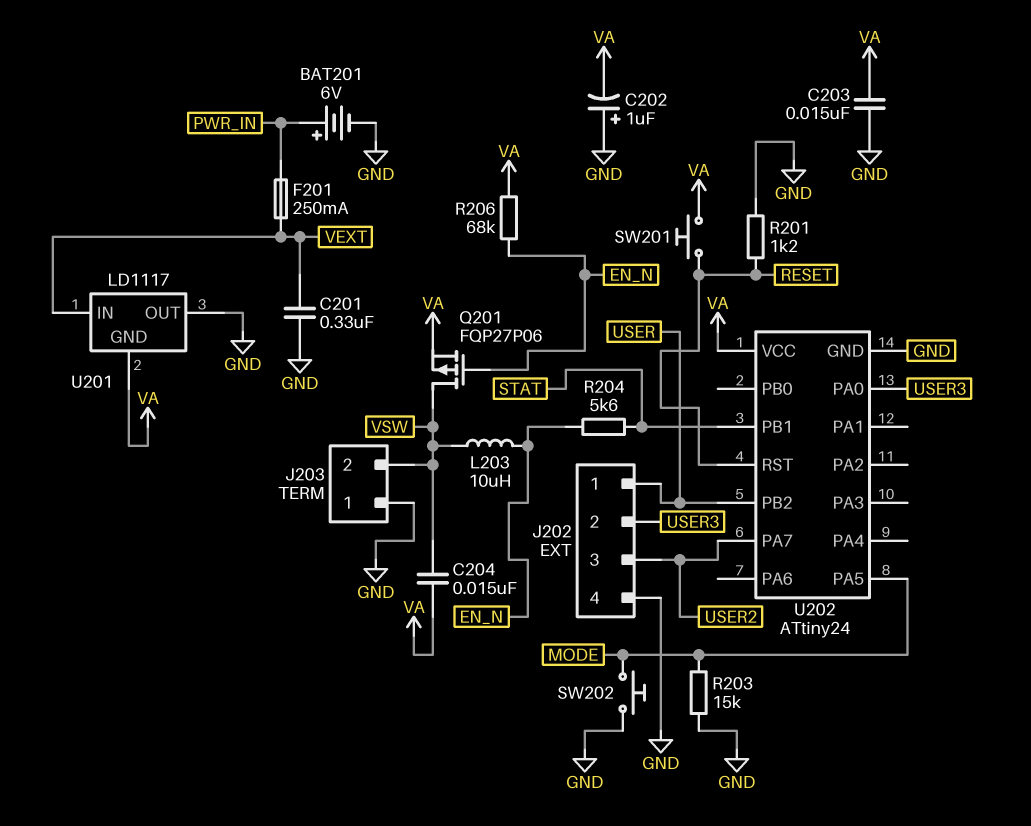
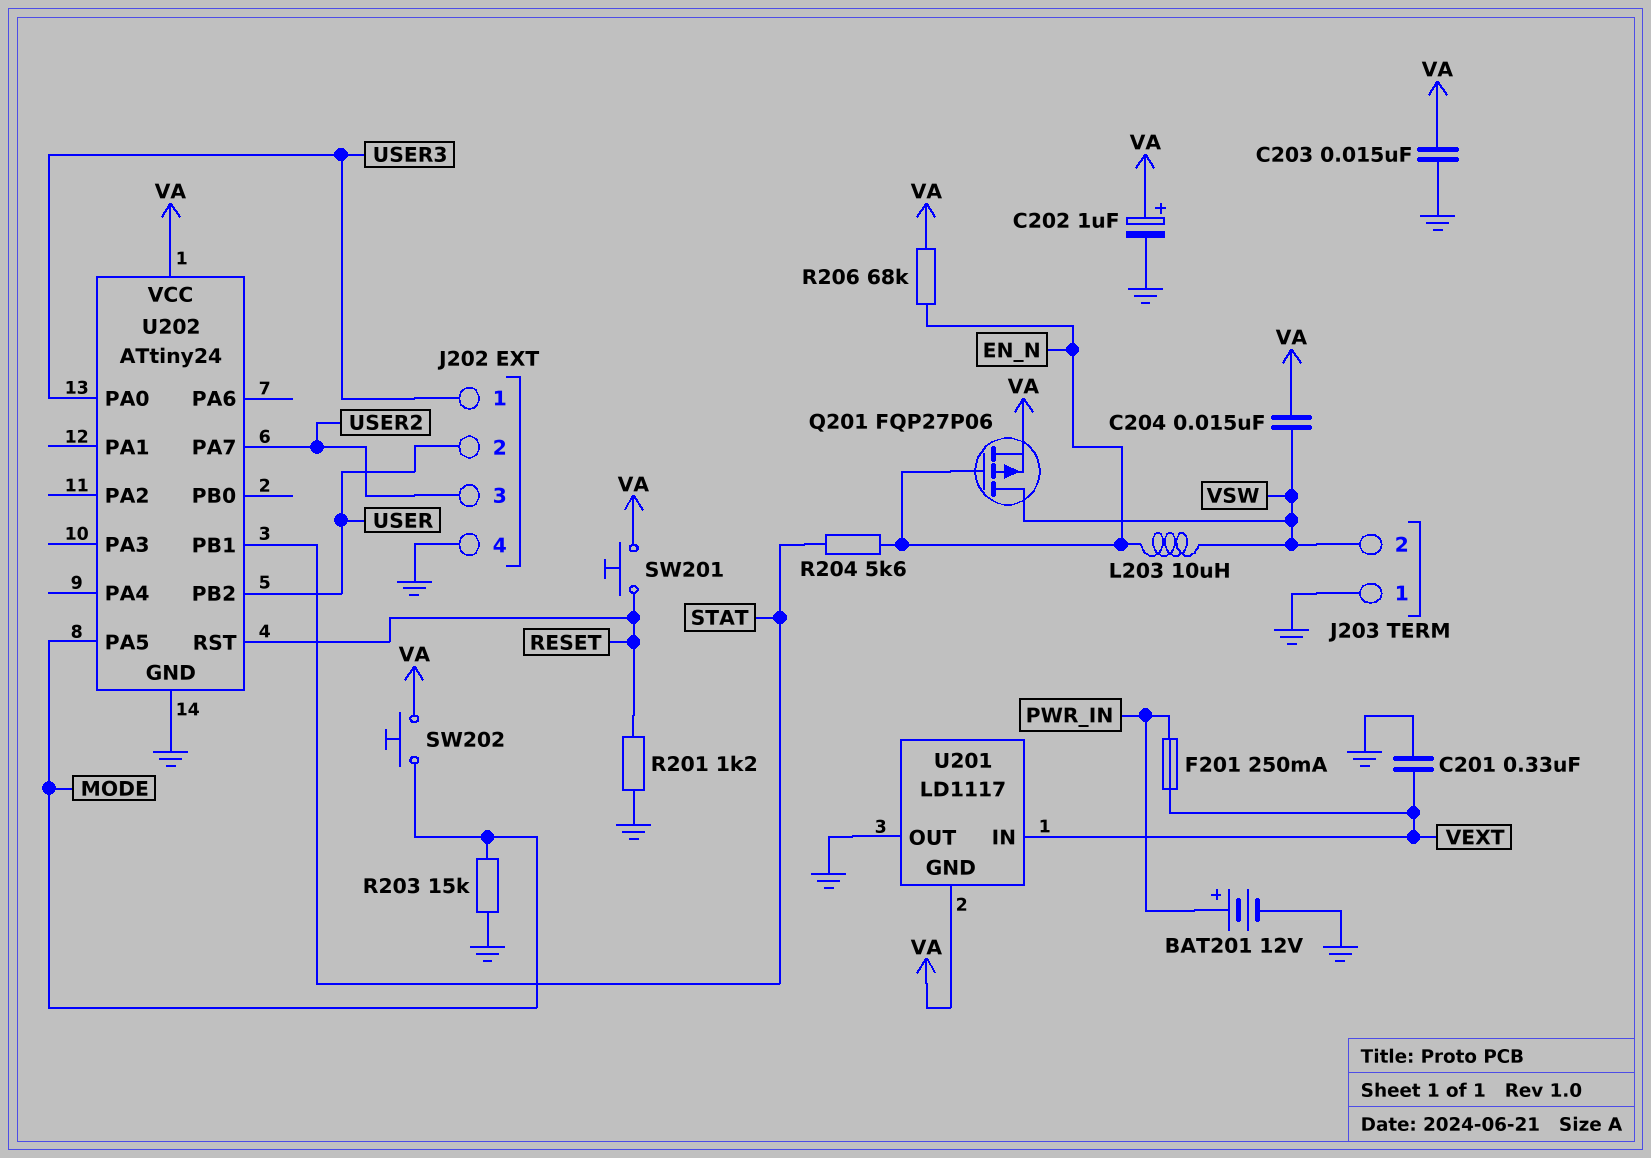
BAT201: 6V (plus PWR_IN, minus GND) -> 12V (plus PWR_IN, minus GND)
C202: 1uF (plus GND, minus VA) -> 1uF (plus VA, minus GND)
J202 pin 1: USER -> USER3
J202 pin 2: USER3 -> USER
SW202: button (GND, MODE) -> button (MODE, VA)

